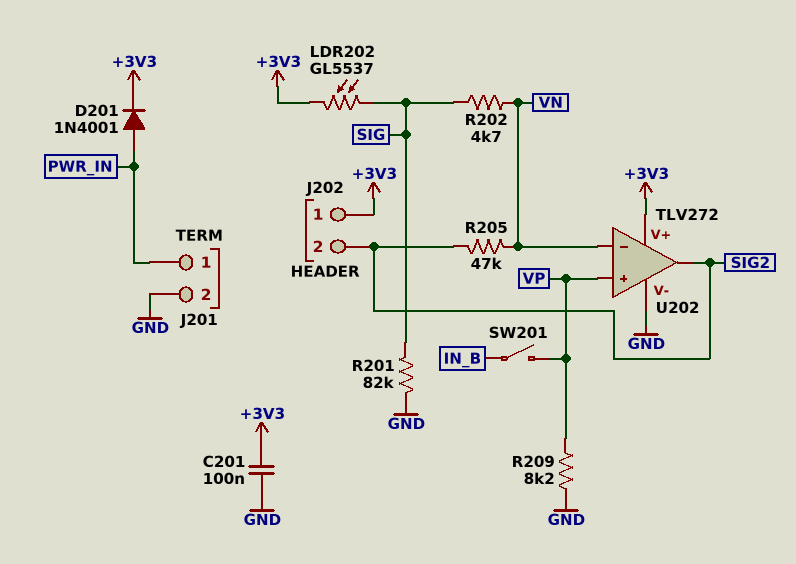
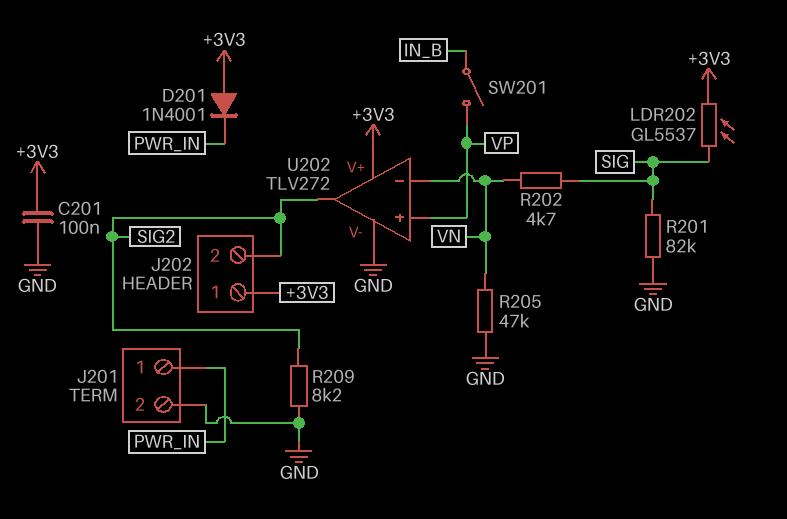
D201: diode 1N4001 (A PWR_IN, K +3V3) -> diode 1N4001 (A +3V3, K PWR_IN)
R205: 47k (SIG2, VN) -> 47k (GND, VN)
R209: 8.2k (GND, VP) -> 8.2k (GND, SIG2)

